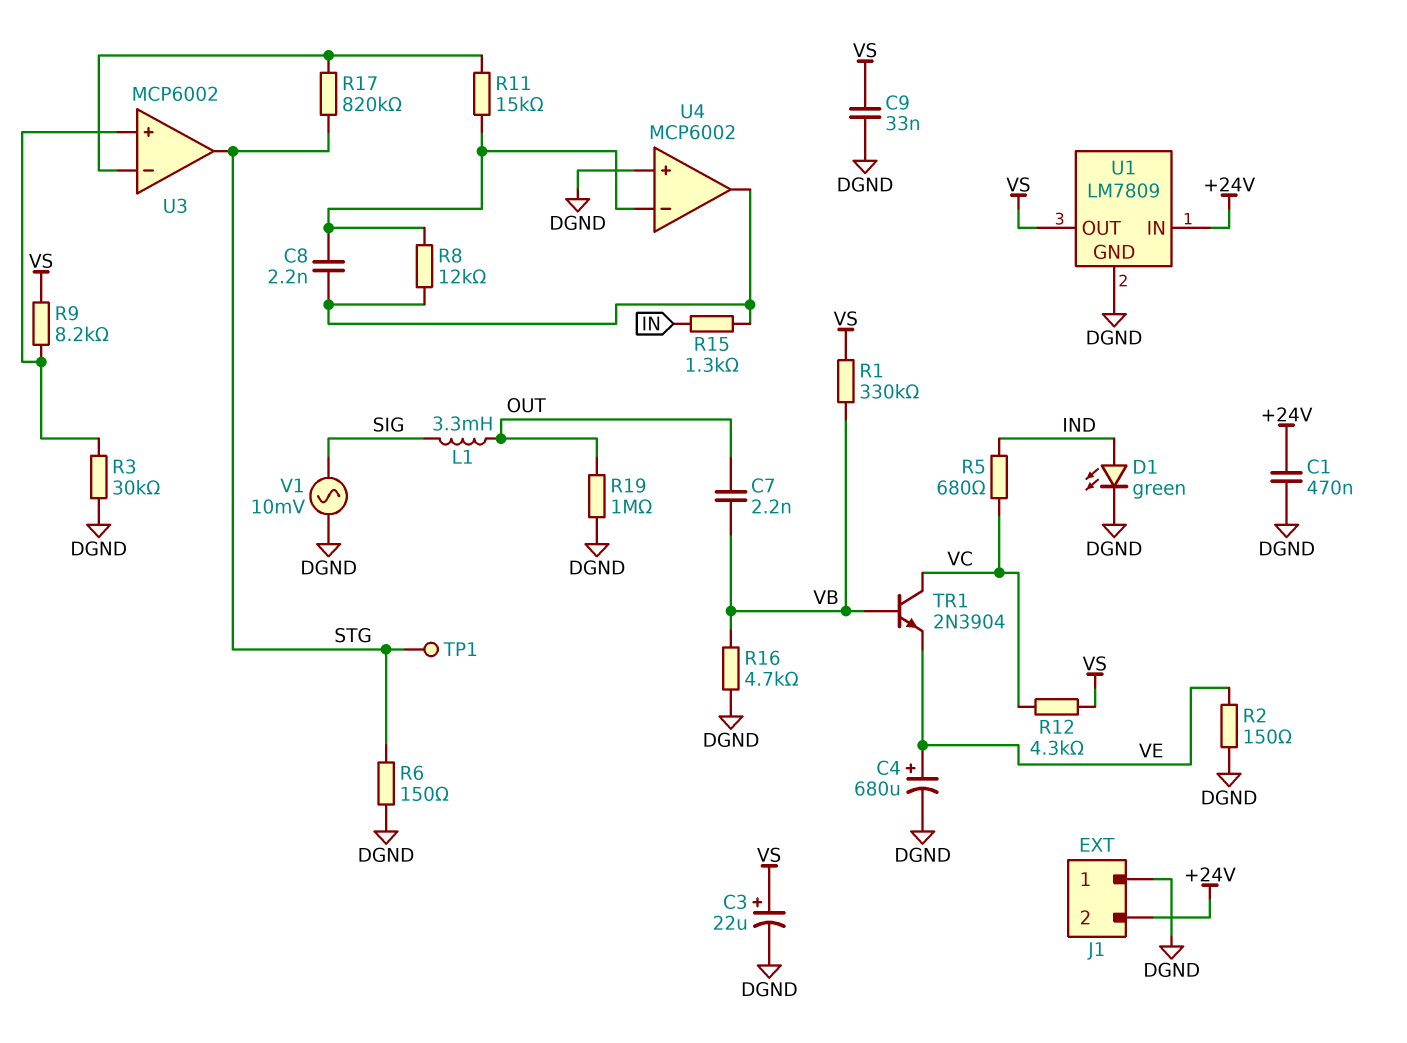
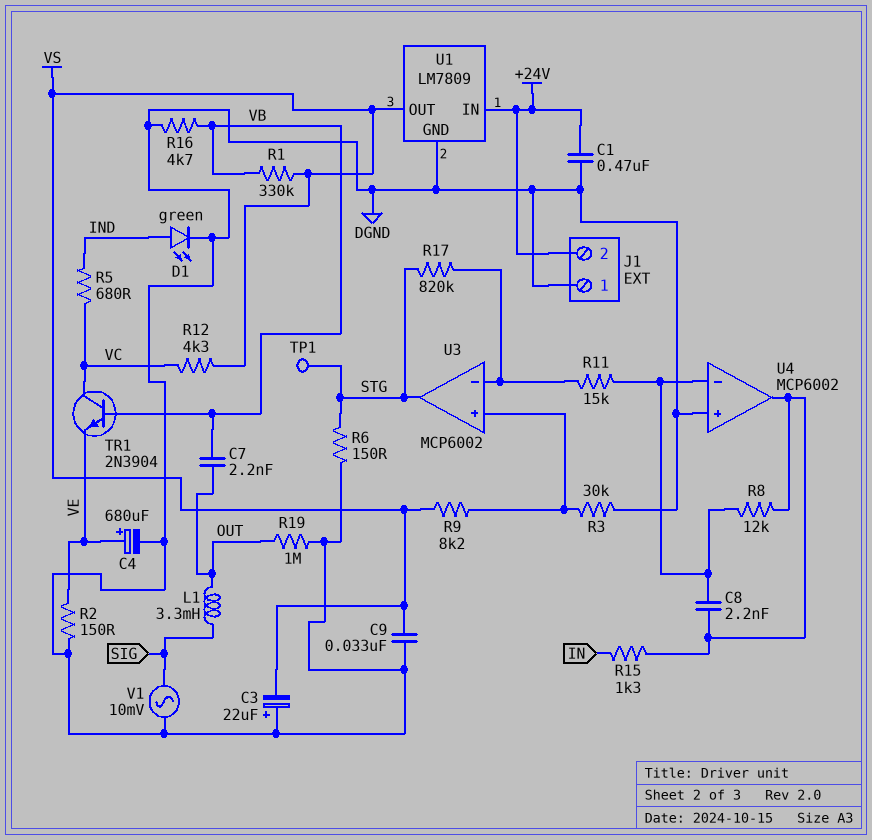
C3: 22uF (plus VS, minus DGND) -> 22uF (plus DGND, minus VS)

